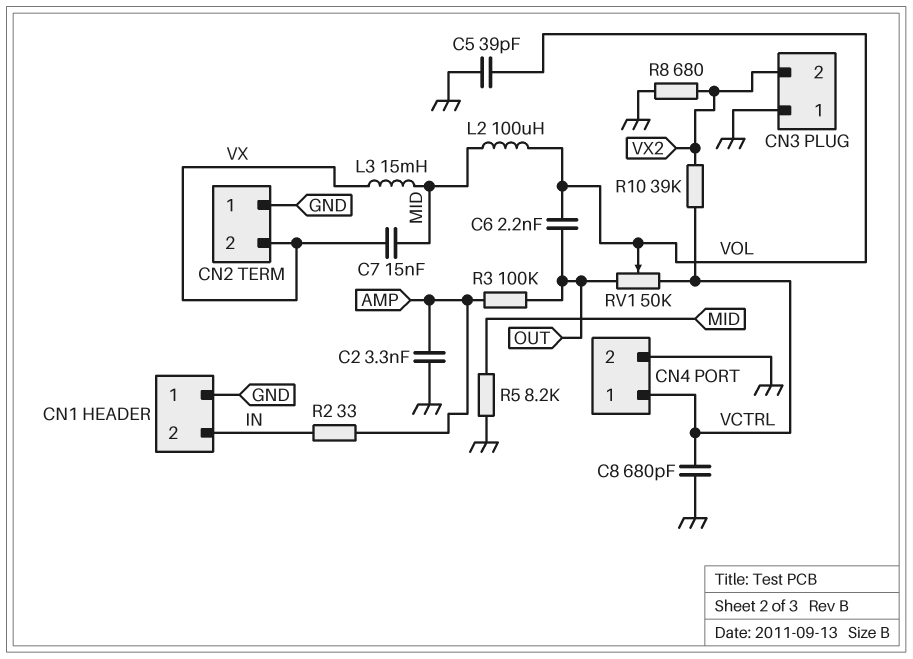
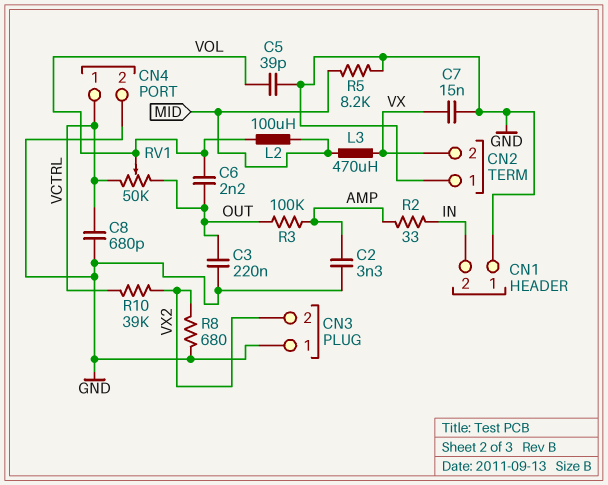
C3: none -> 220nF (GND, OUT)
C7: 15nF (MID, VX) -> 15nF (GND, VX)
L3: 15mH (MID, VX) -> 470uH (MID, VX)

